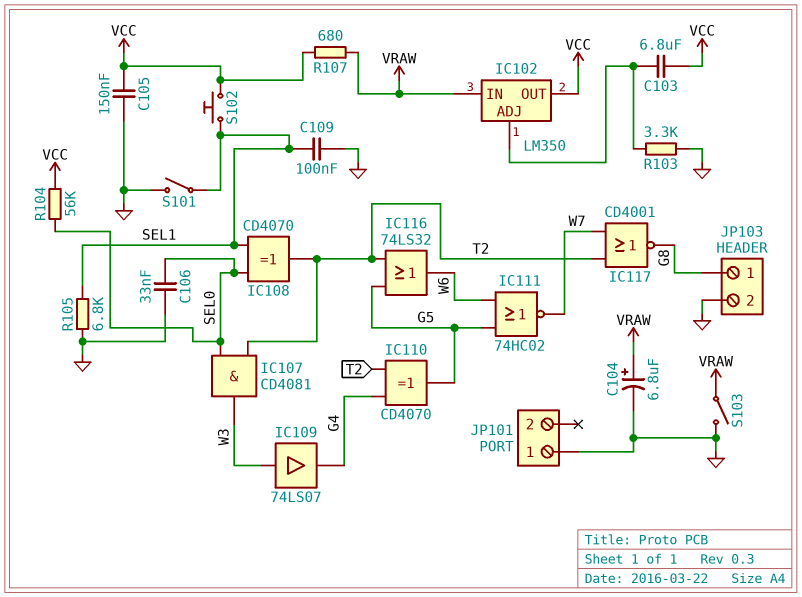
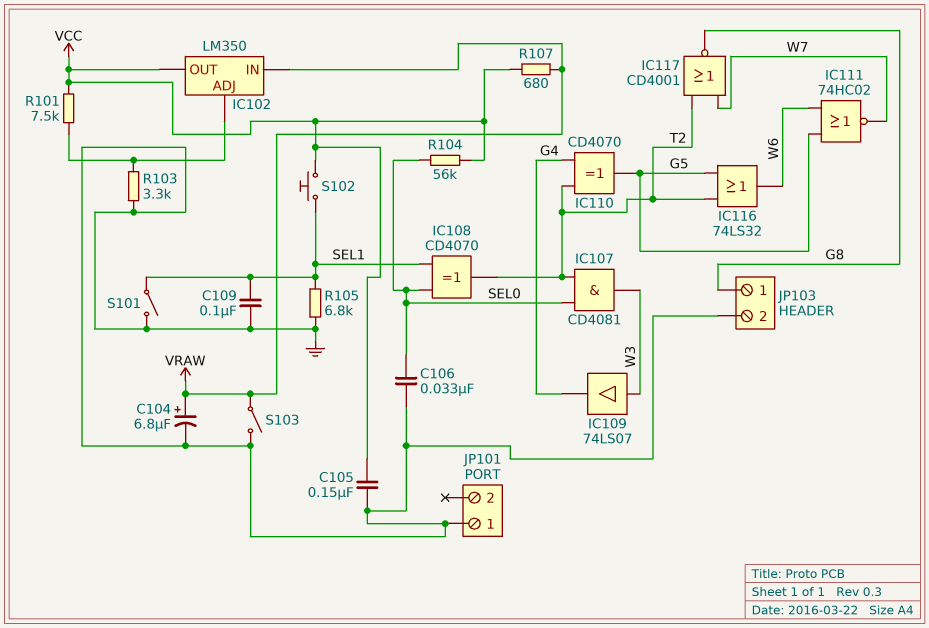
C103: 6.8uF (IC102/ADJ, VCC) -> none
R101: none -> 7.5k (IC102/ADJ, VCC)

